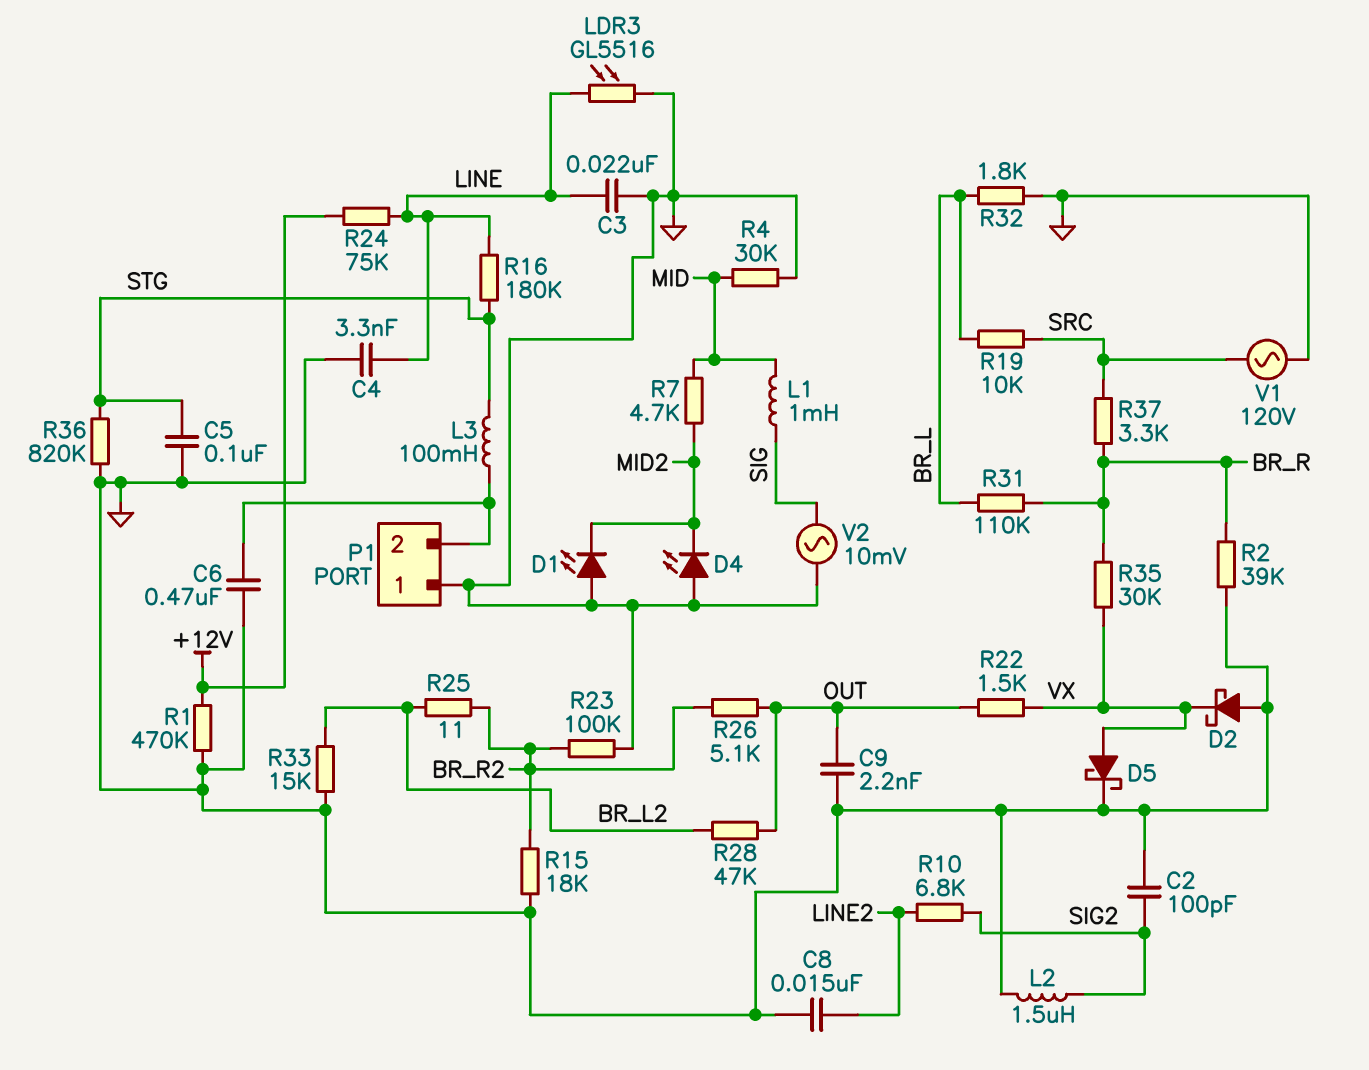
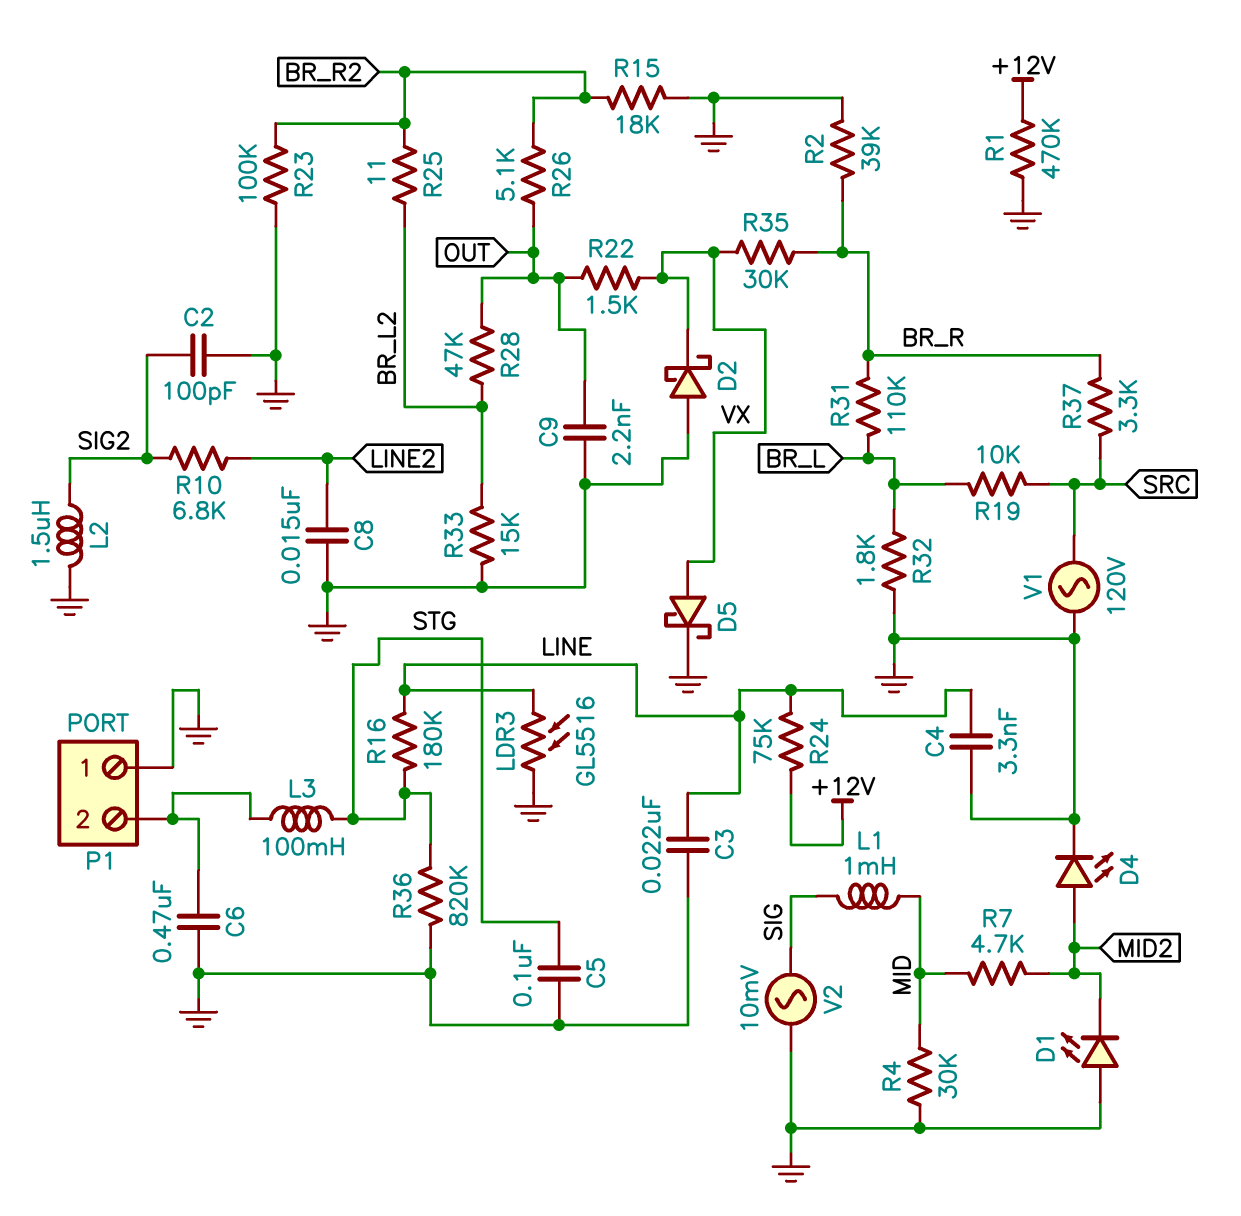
D4: LED (A GND, K MID2) -> LED (A MID2, K GND)

